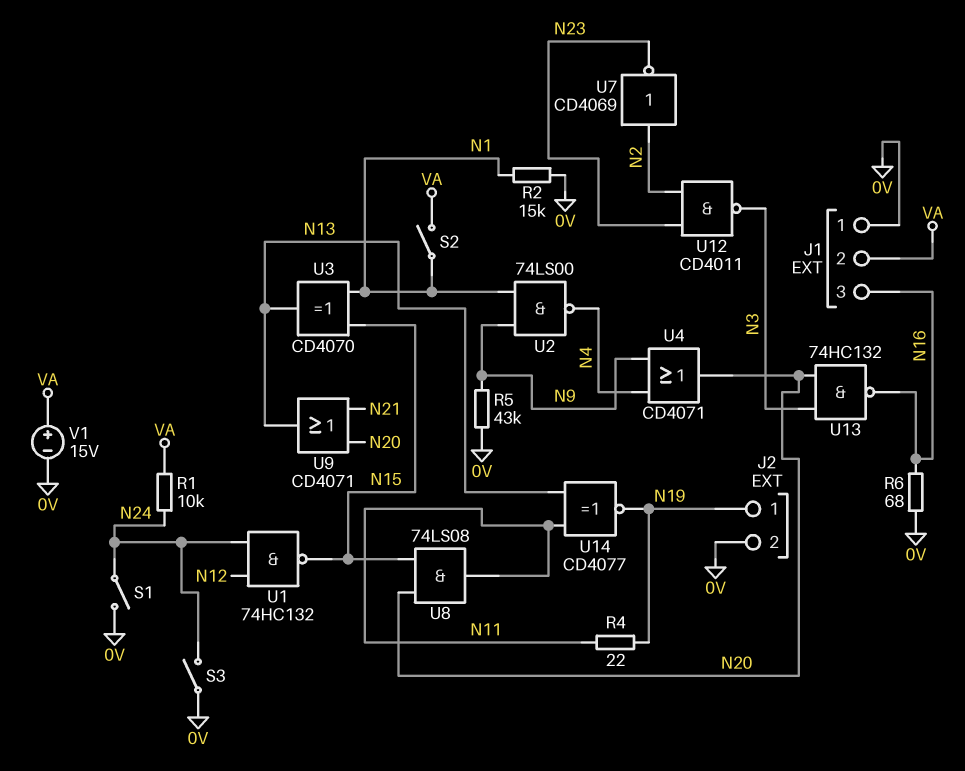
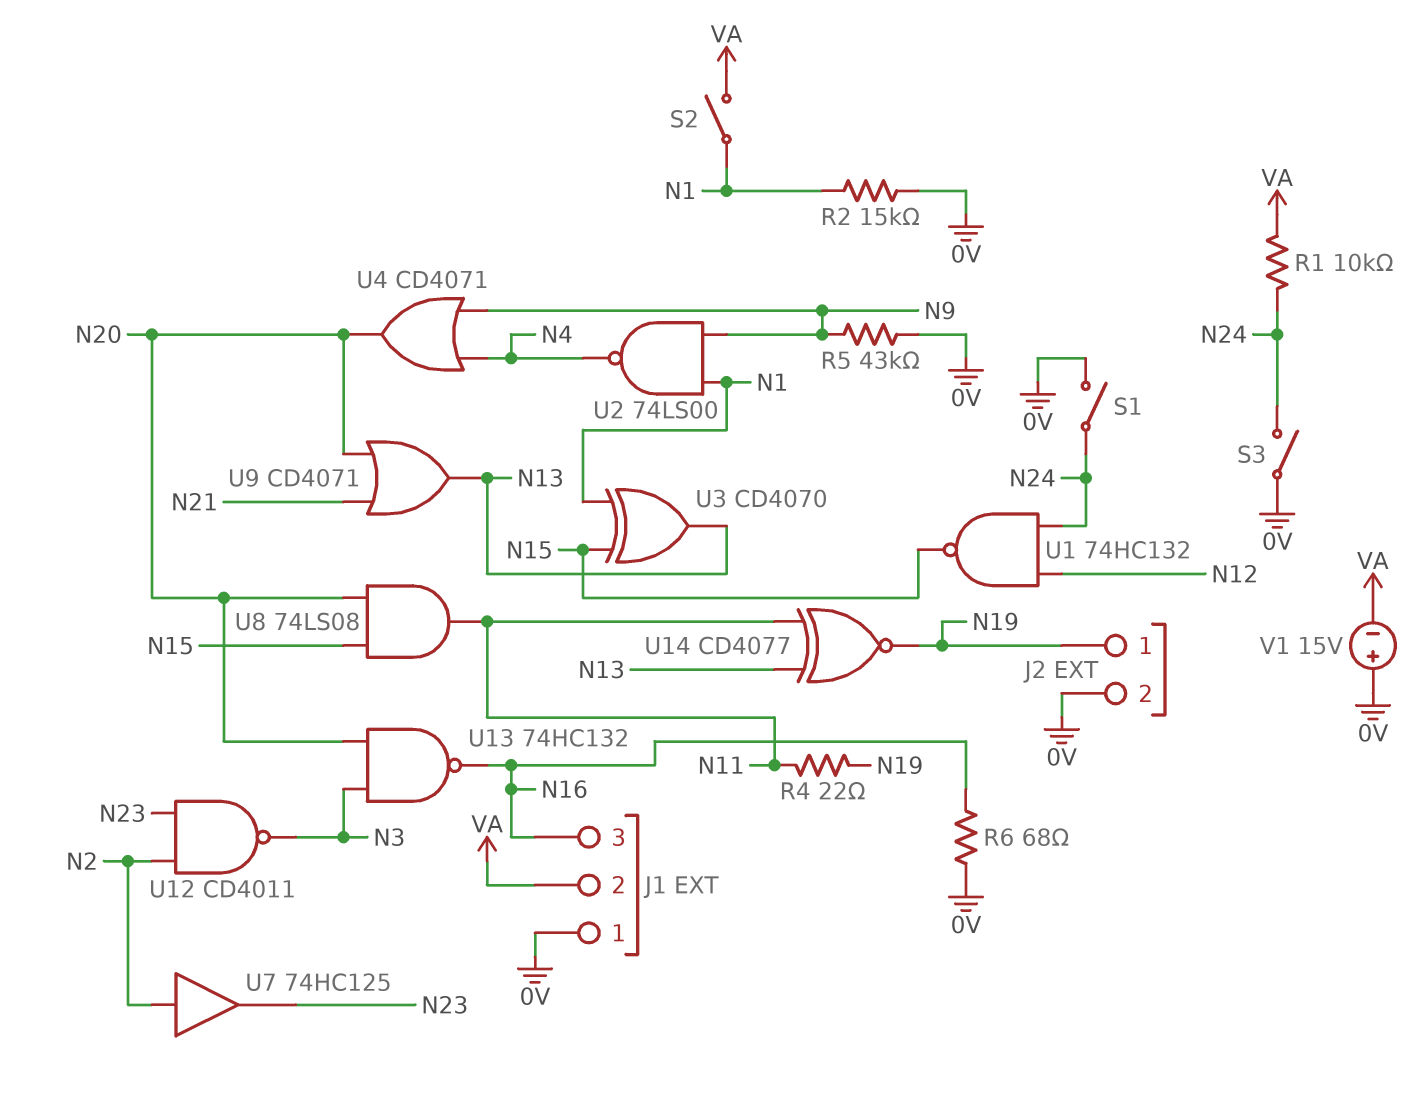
U7: NOT CD4069 (in N2, out N23) -> buffer 74HC125 (in N2, out N23)
V1: 15V (plus VA, minus 0V) -> 15V (plus 0V, minus VA)

